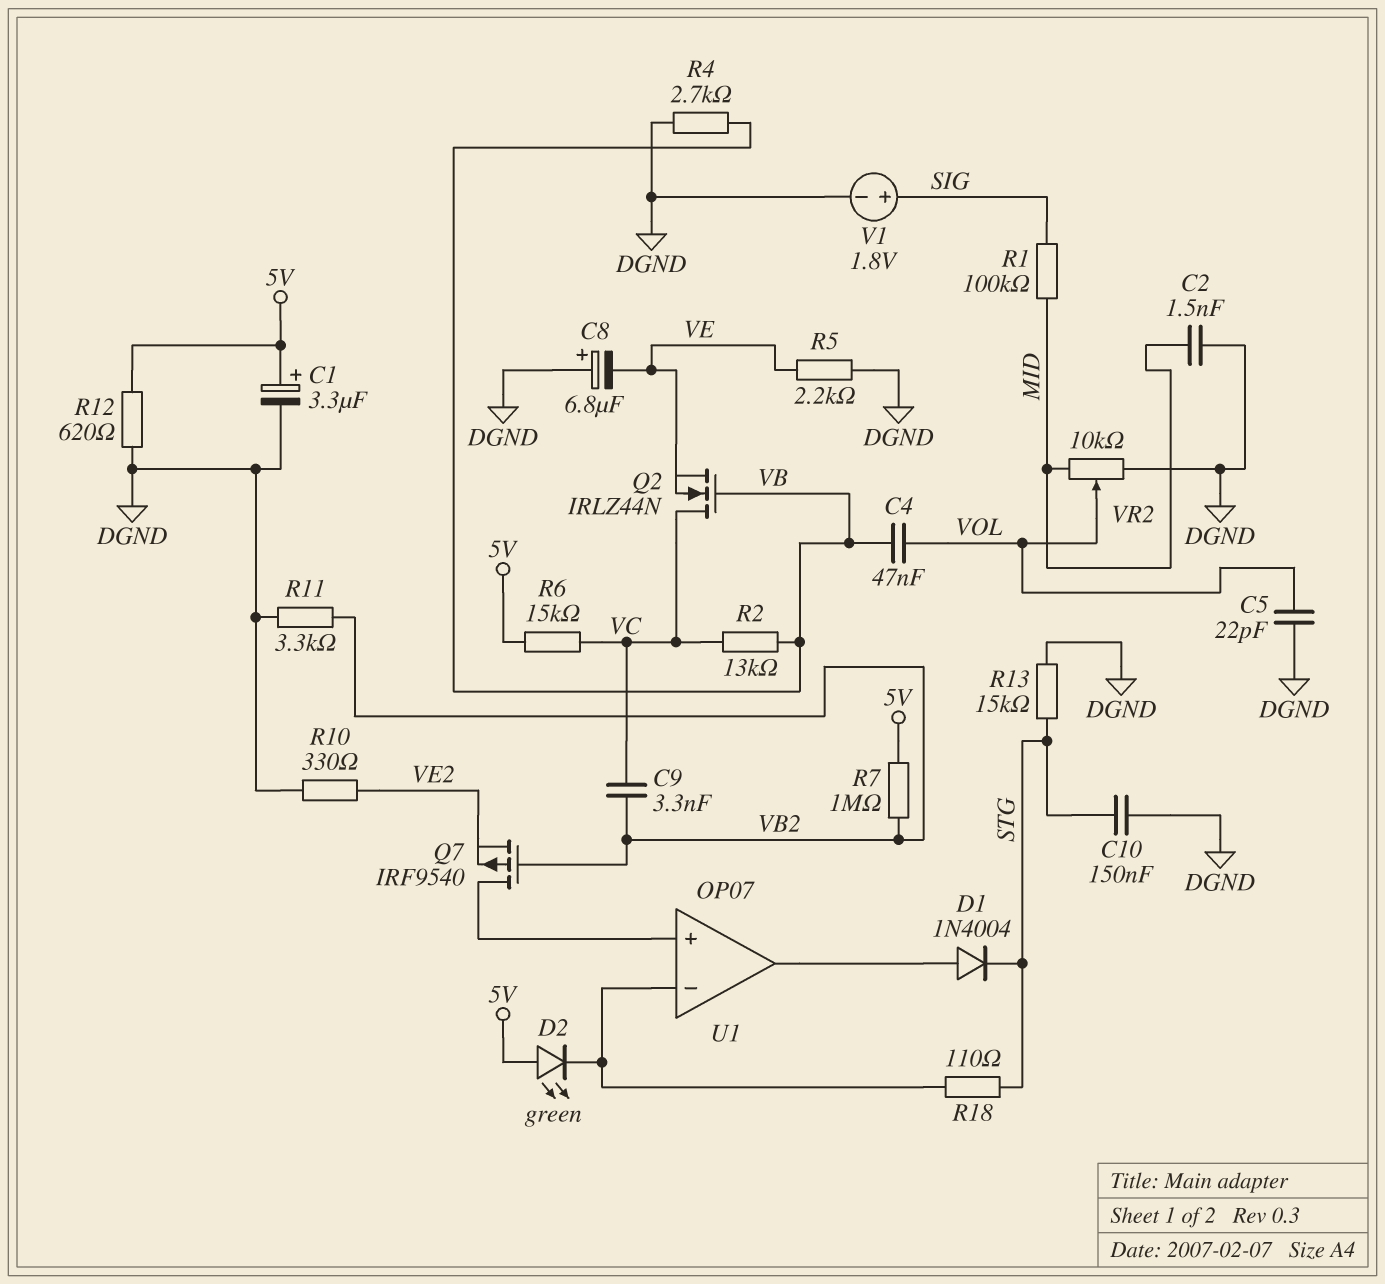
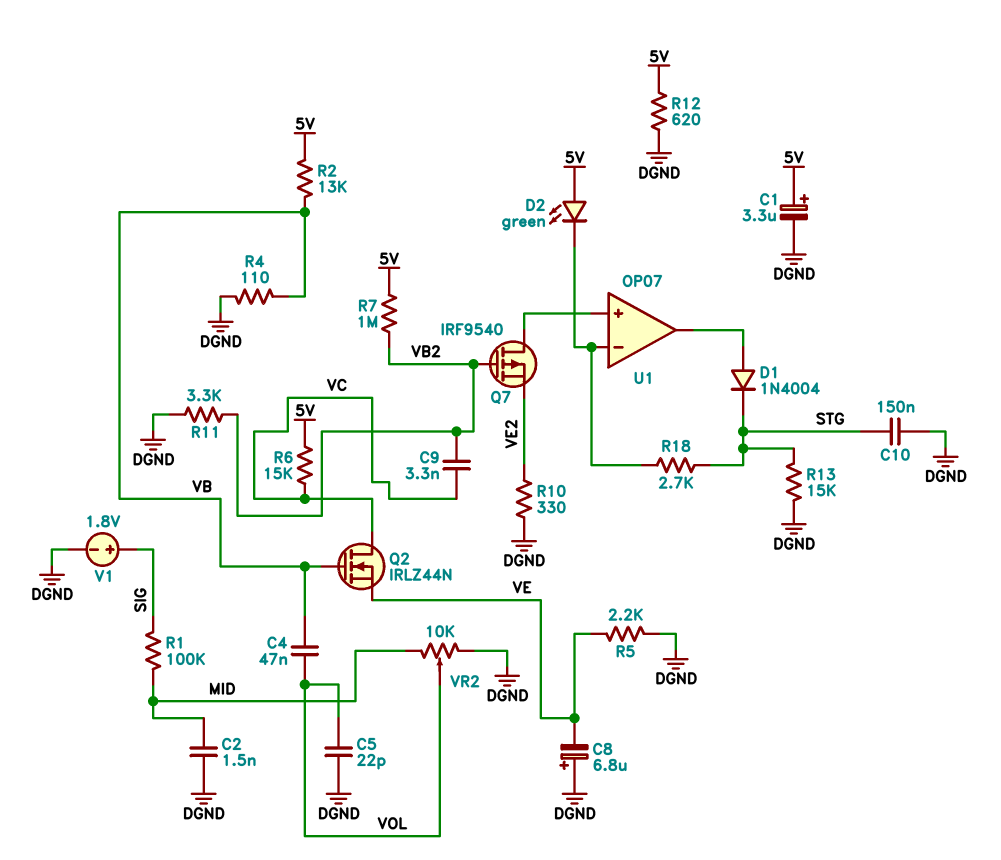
R2: 13k (VB, VC) -> 13k (5V, VB)
R4: 2.7k (DGND, VB) -> 110 (DGND, VB)
R18: 110 (STG, U1/in-) -> 2.7k (STG, U1/in-)

